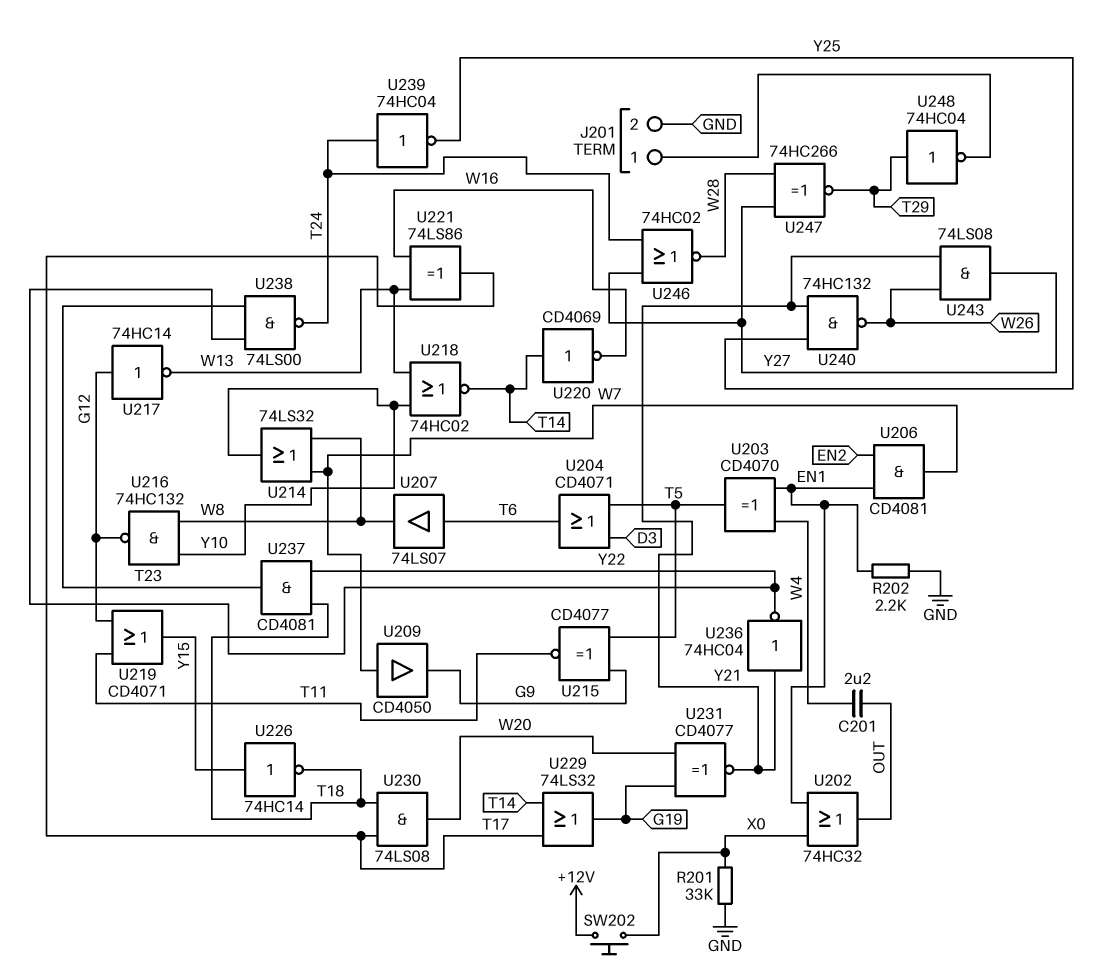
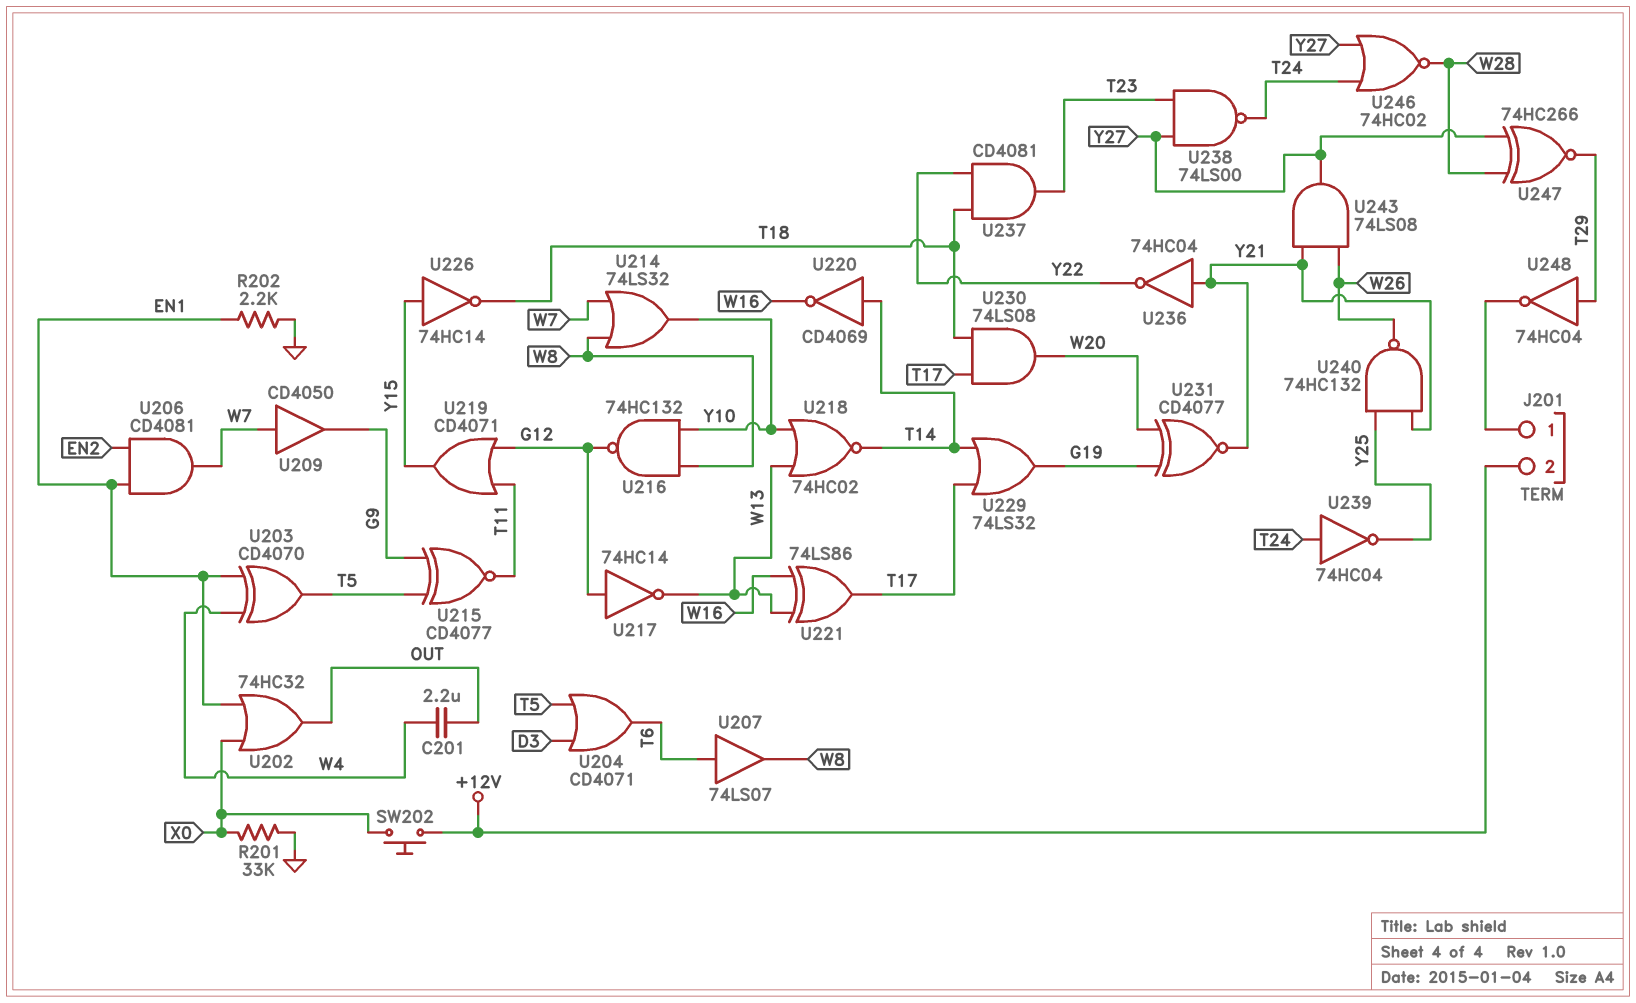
J201 pin 2: GND -> +12V
U238: NAND 74LS00 (in T23, in Y22, out T24) -> NAND 74LS00 (in T23, in Y27, out T24)

